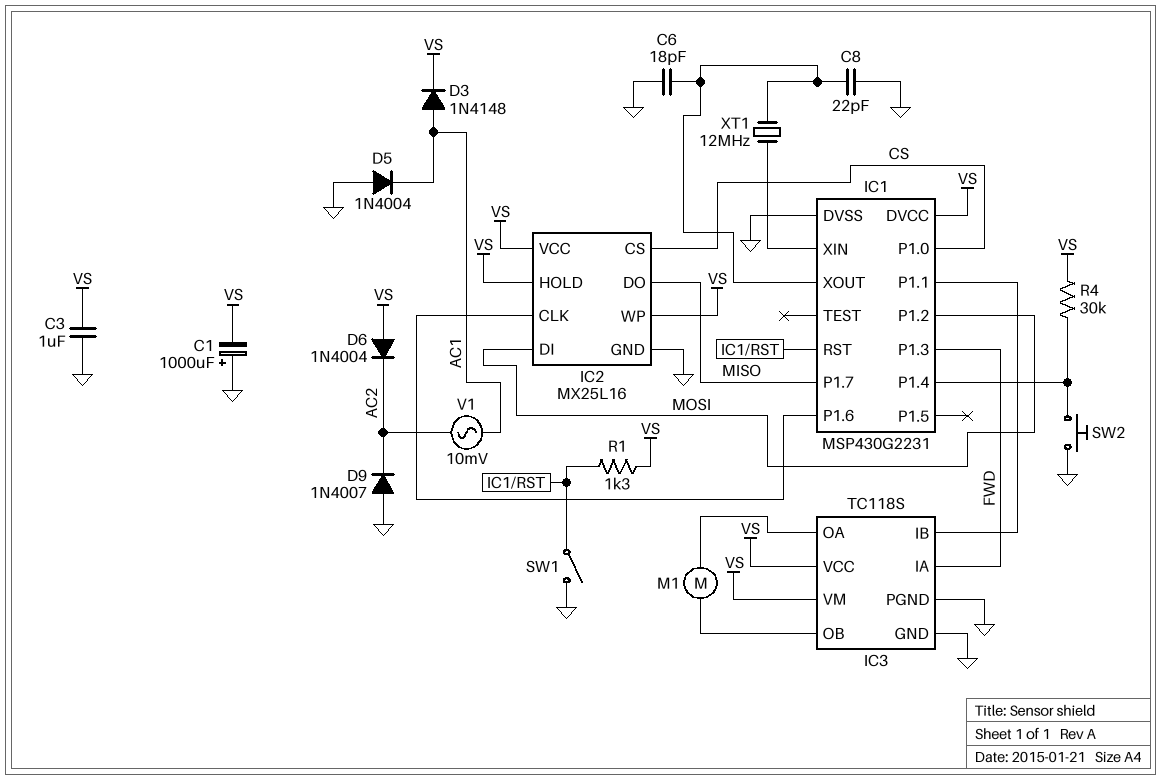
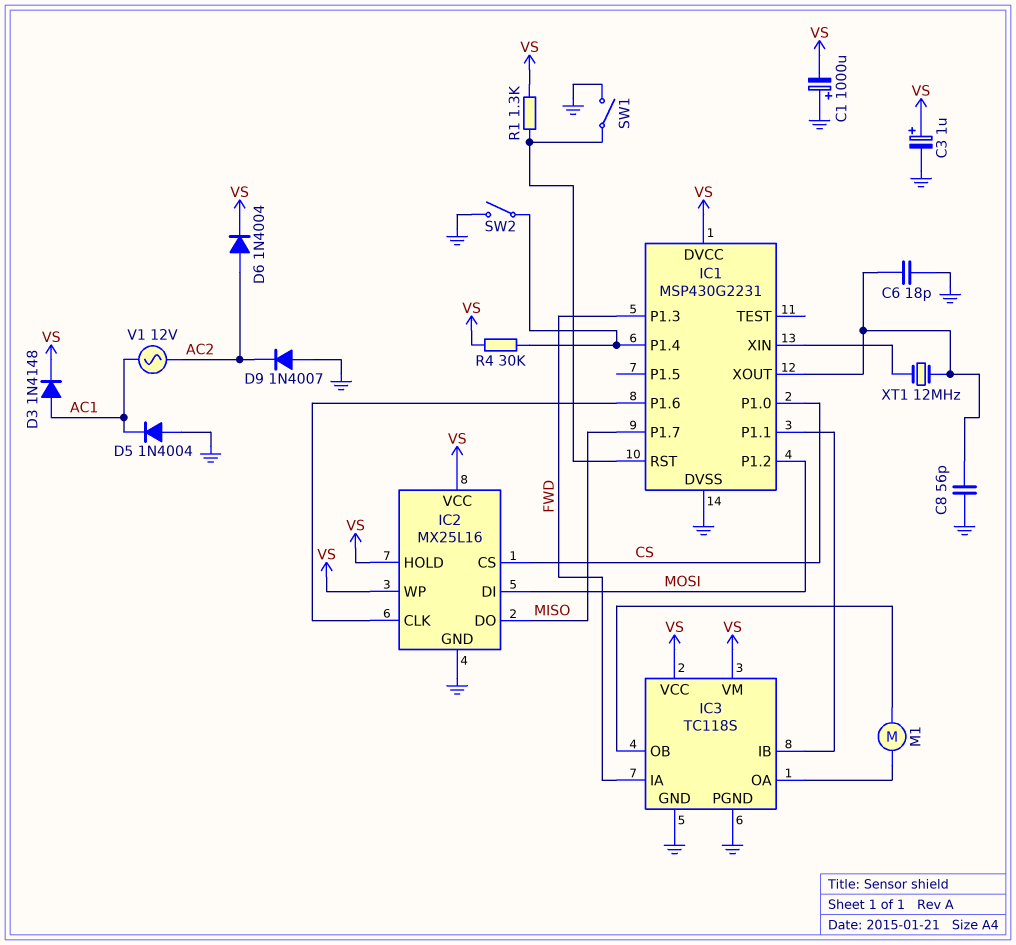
C3: 1uF (GND, VS) -> 1uF (plus VS, minus GND)
C8: 22pF (GND, IC1/XOUT) -> 56pF (GND, IC1/XOUT)
D6: diode 1N4004 (A VS, K AC2) -> diode 1N4004 (A AC2, K VS)
SW2: button (GND, IC1/P1.4) -> switch (GND, IC1/P1.4)
V1: AC 10mV (AC1, AC2) -> AC 12V (AC1, AC2)

